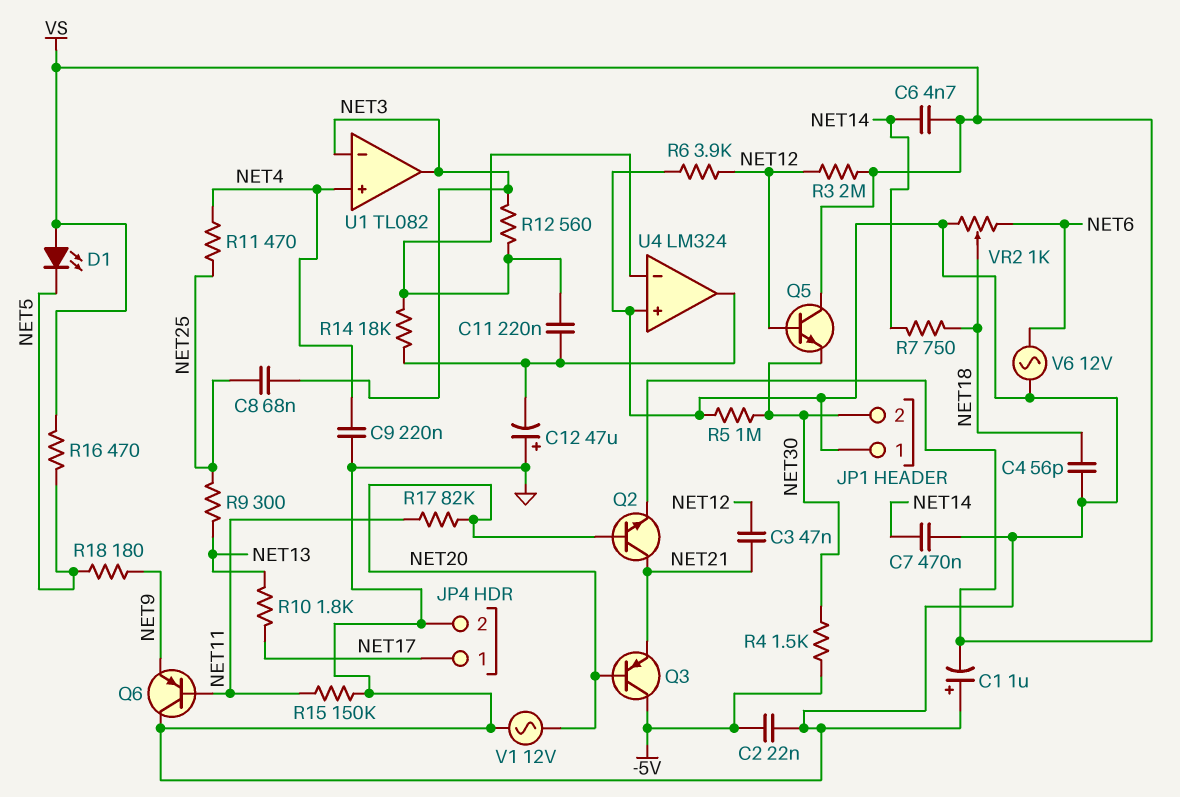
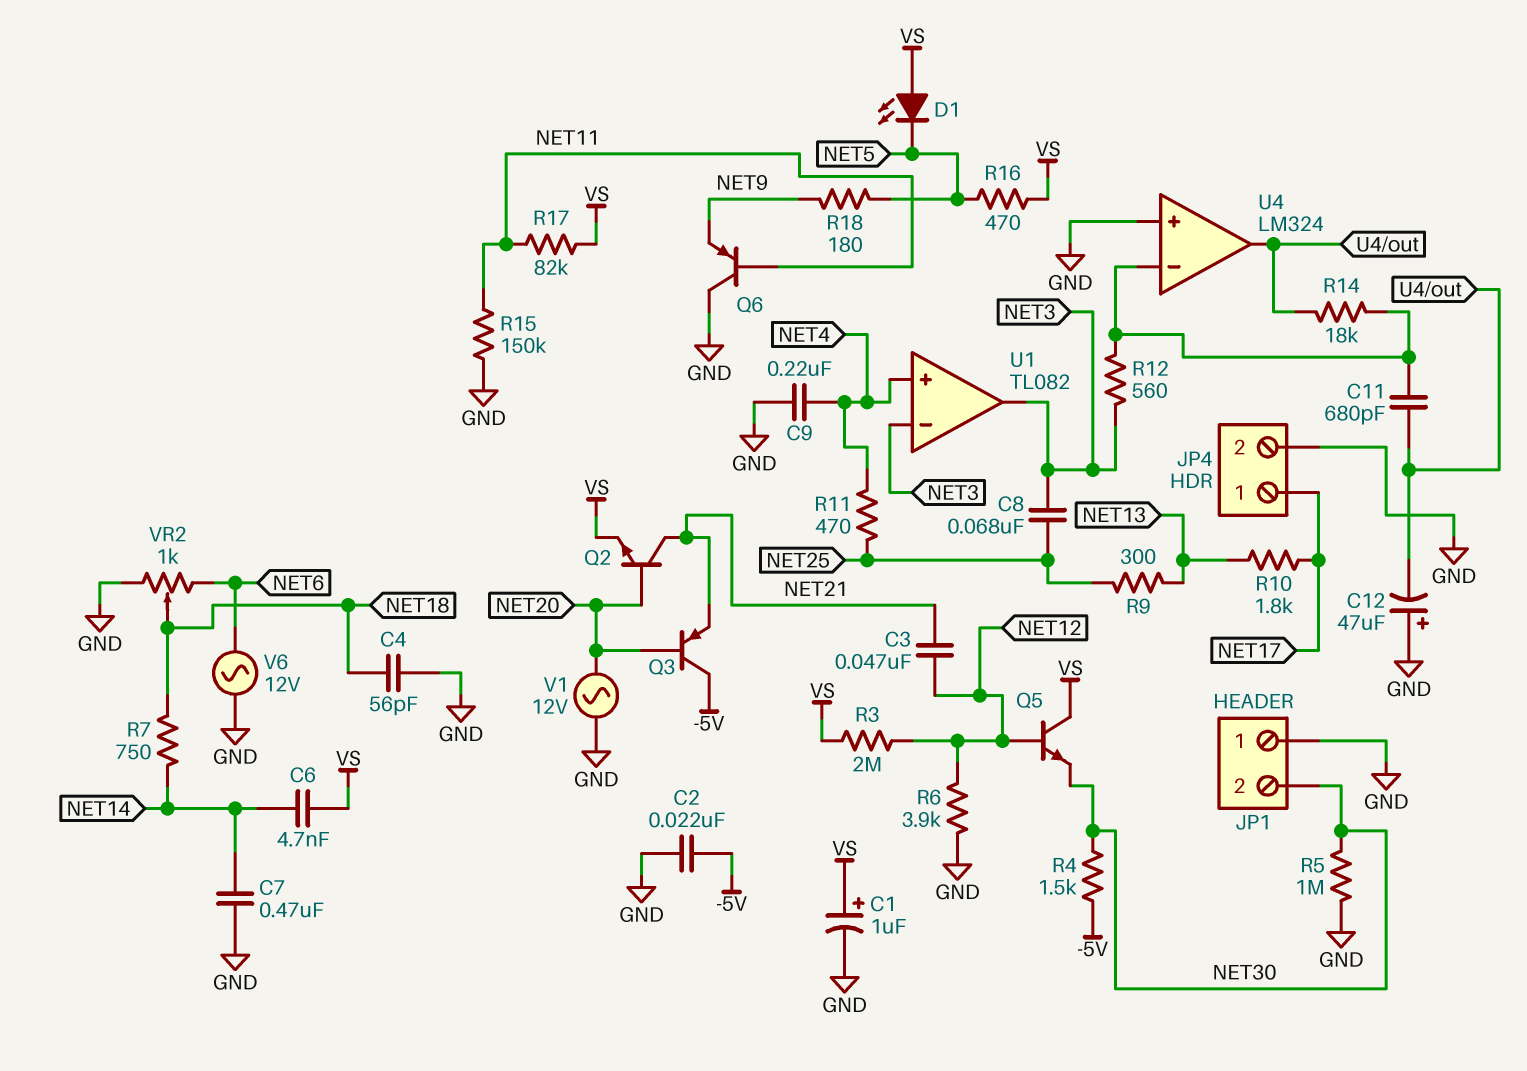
C1: 1uF (plus GND, minus VS) -> 1uF (plus VS, minus GND)
C11: 220nF (U4/in-, U4/out) -> 680pF (U4/in-, U4/out)
R17: 82k (NET11, NET20) -> 82k (NET11, VS)

